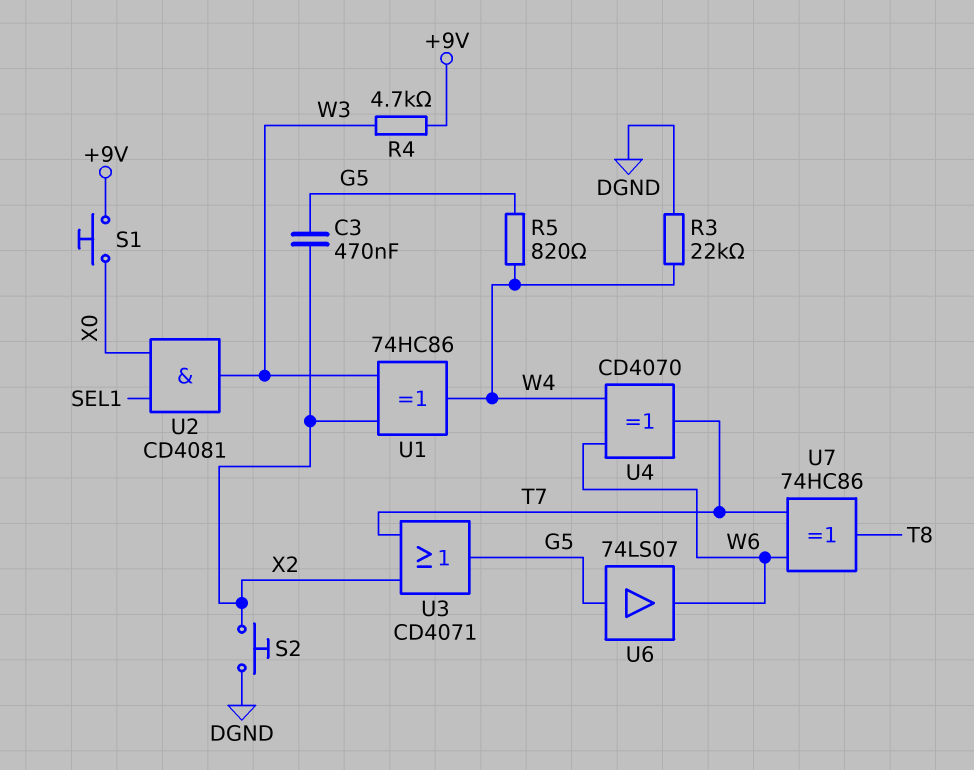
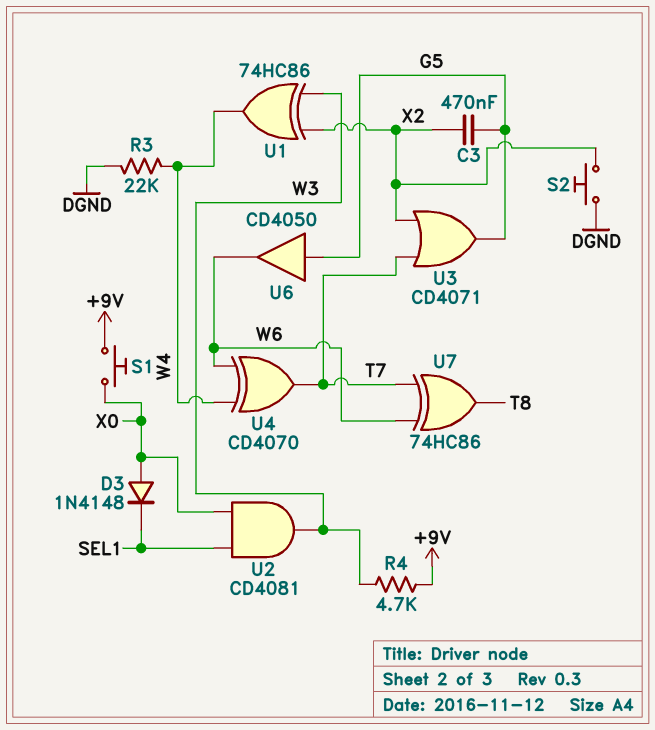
D3: none -> diode 1N4148 (A X0, K SEL1)
R5: 820 (G5, W4) -> none
U6: buffer 74LS07 (in G5, out W6) -> buffer CD4050 (in G5, out W6)

